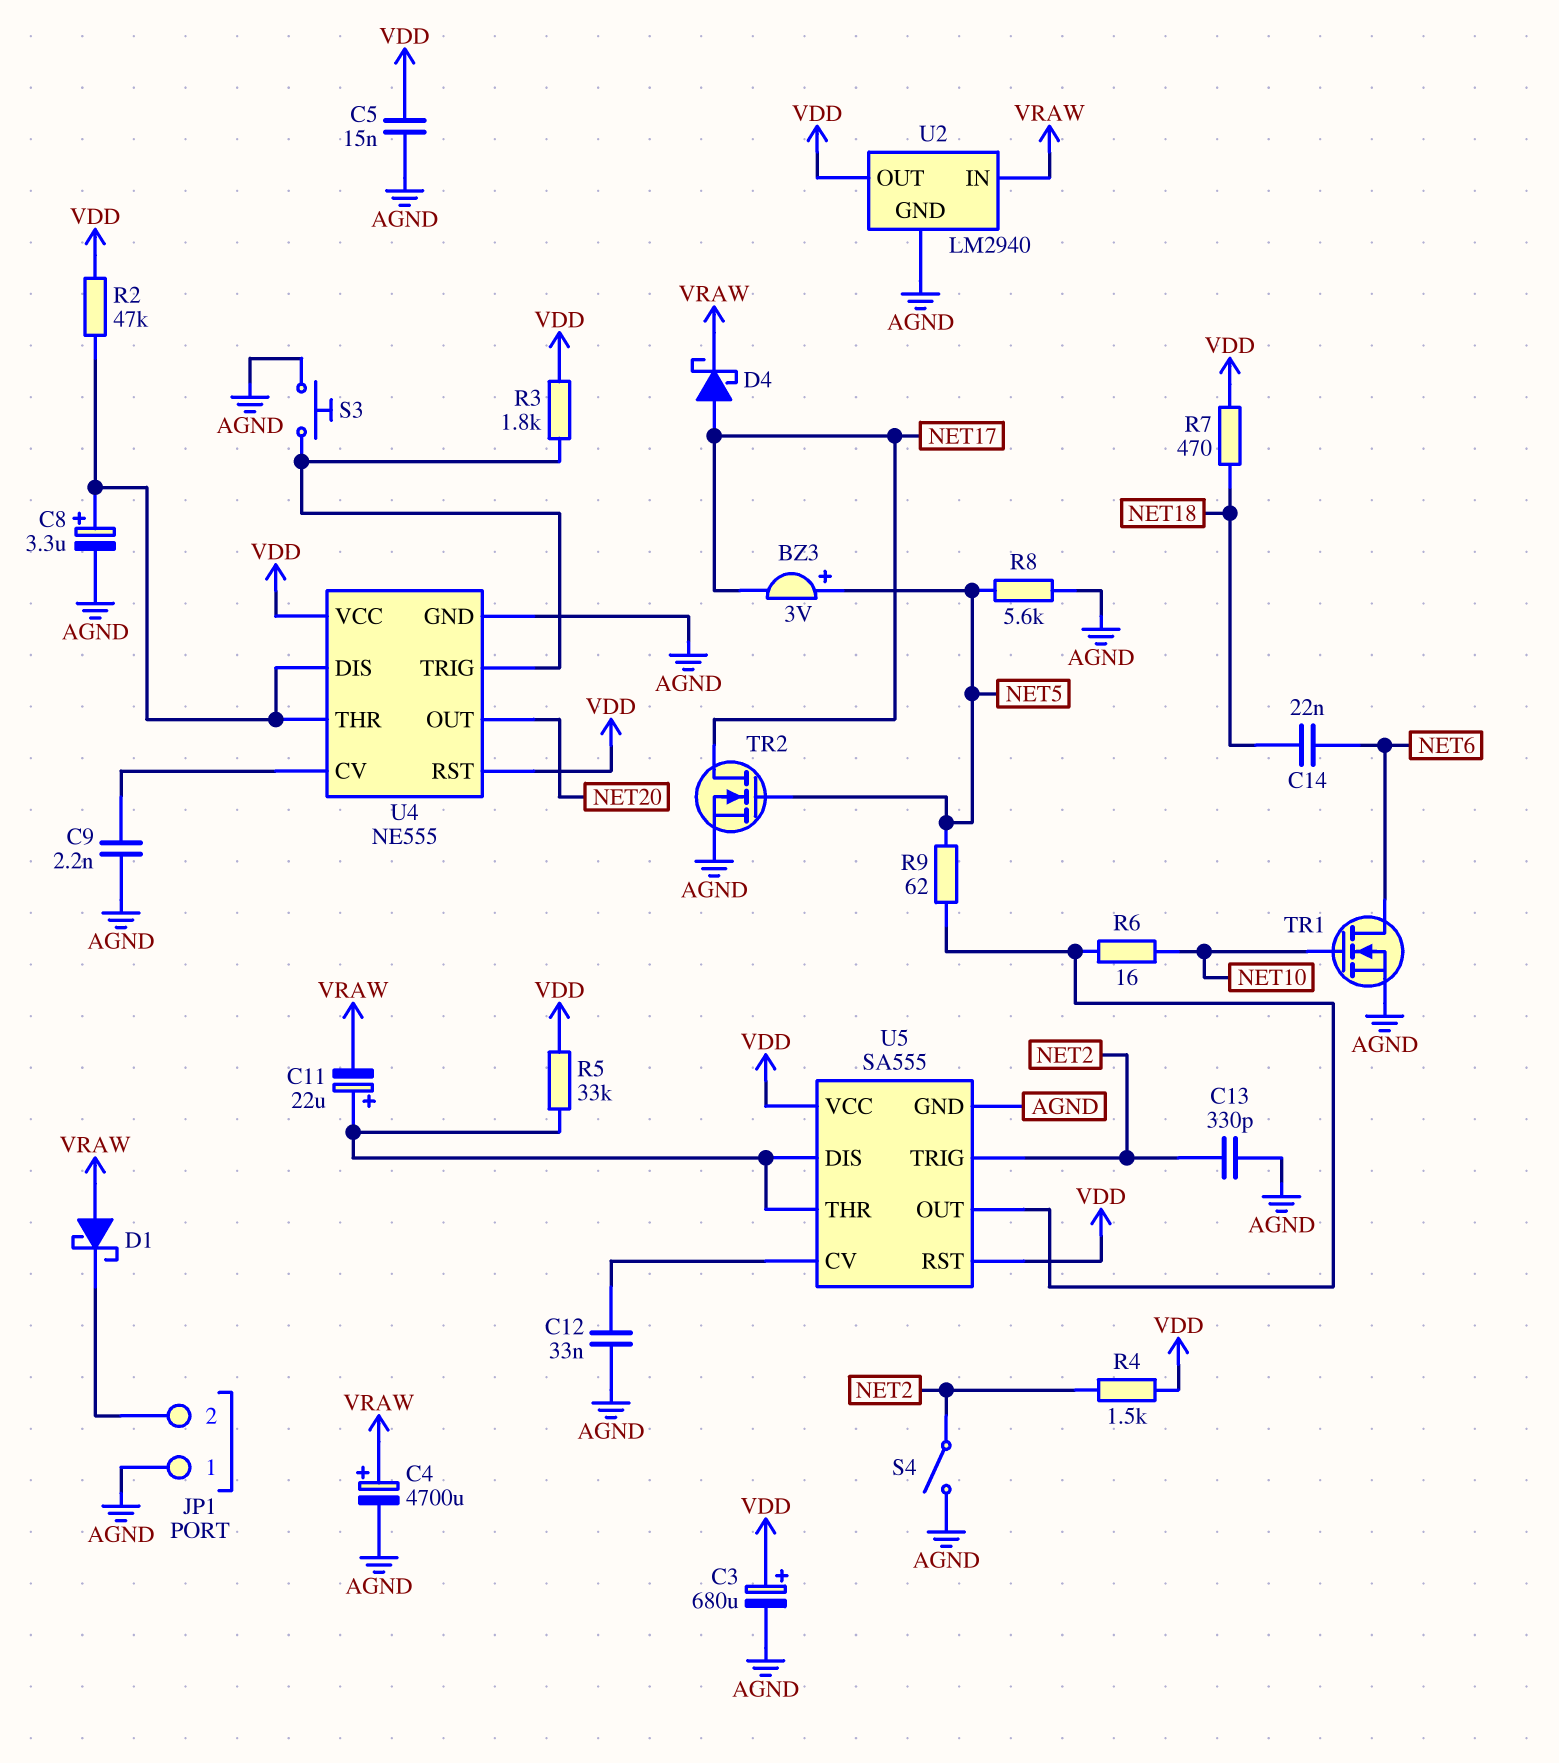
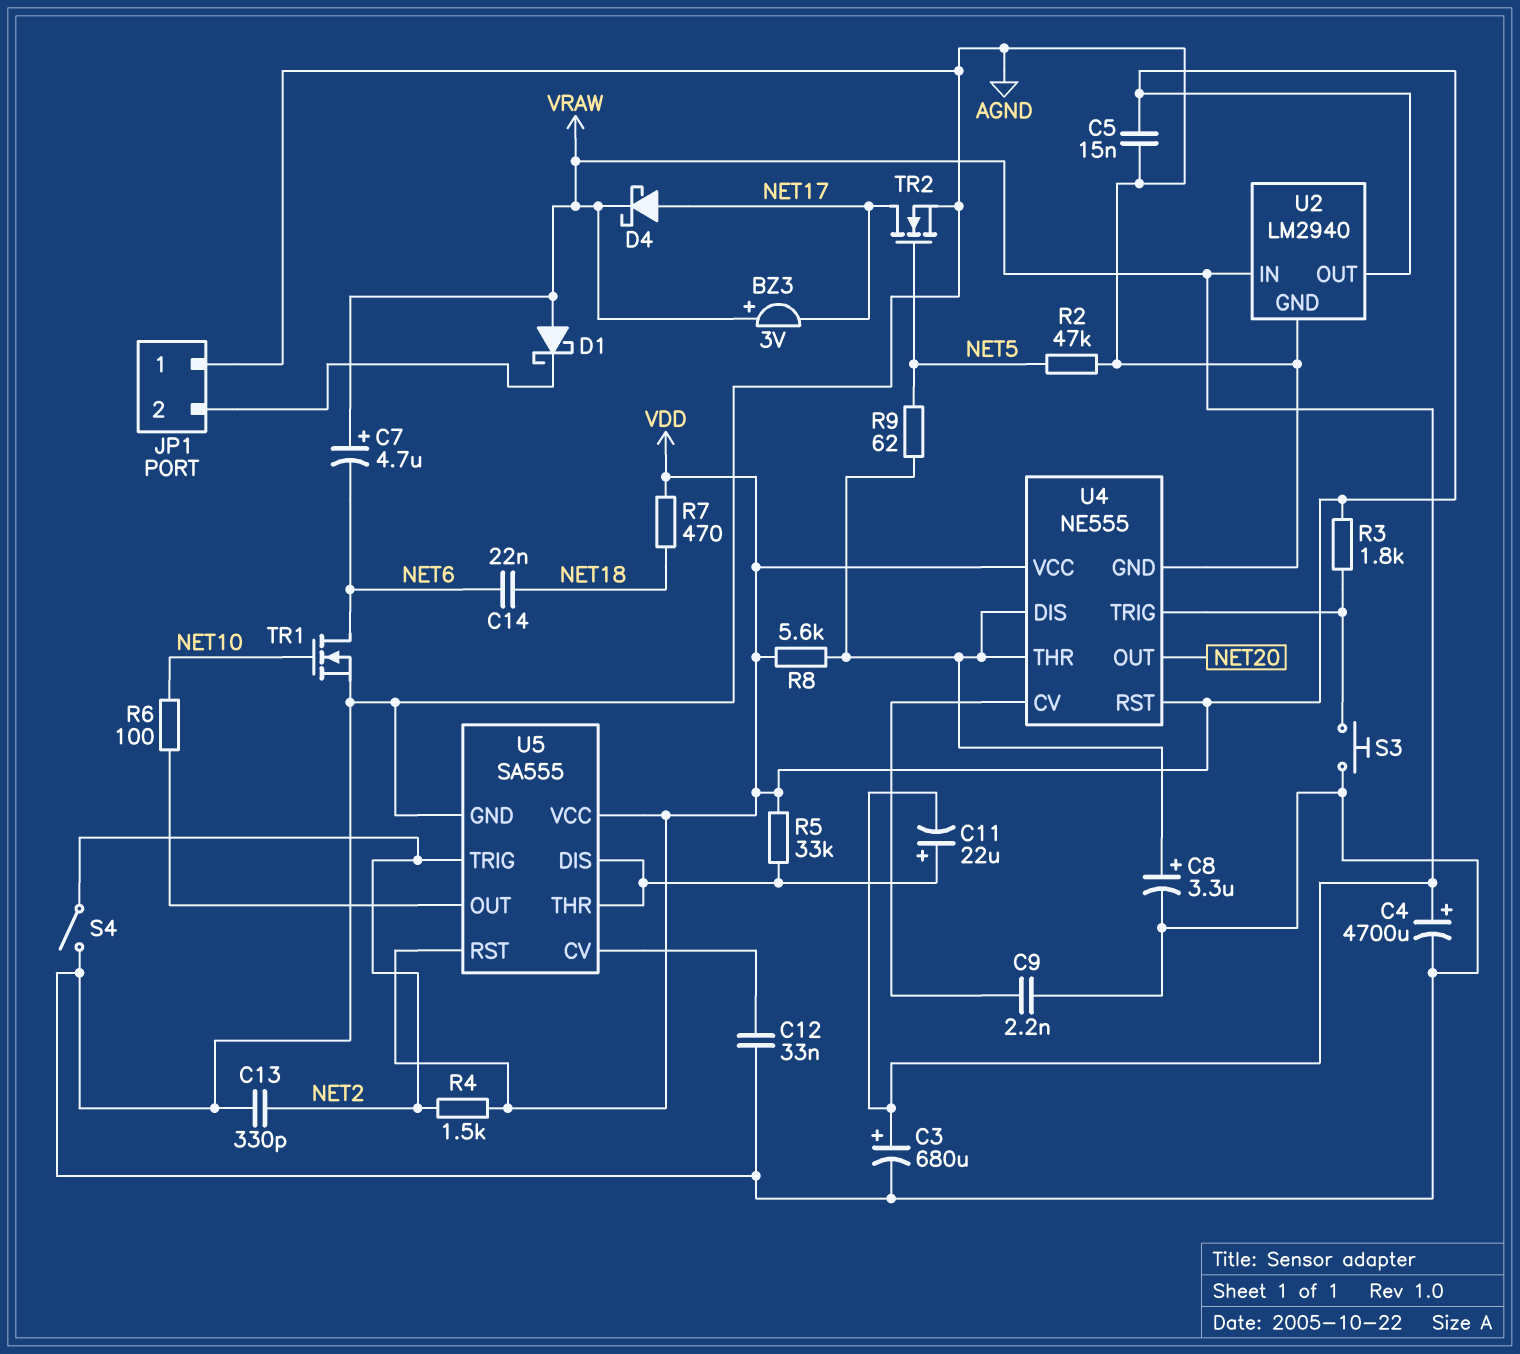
BZ3: buzzer 3V (plus NET5, minus NET17) -> buzzer 3V (plus VRAW, minus NET17)
C3: 680uF (plus VDD, minus AGND) -> 680uF (plus VRAW, minus AGND)
C7: none -> 4.7uF (plus VRAW, minus NET6)
R2: 47k (U4/DIS, VDD) -> 47k (AGND, NET5)
R6: 16 (NET10, U5/OUT) -> 100 (NET10, U5/OUT)
R8: 5.6k (AGND, NET5) -> 5.6k (U4/DIS, VDD)
R9: 62 (NET5, U5/OUT) -> 62 (NET5, U4/DIS)

